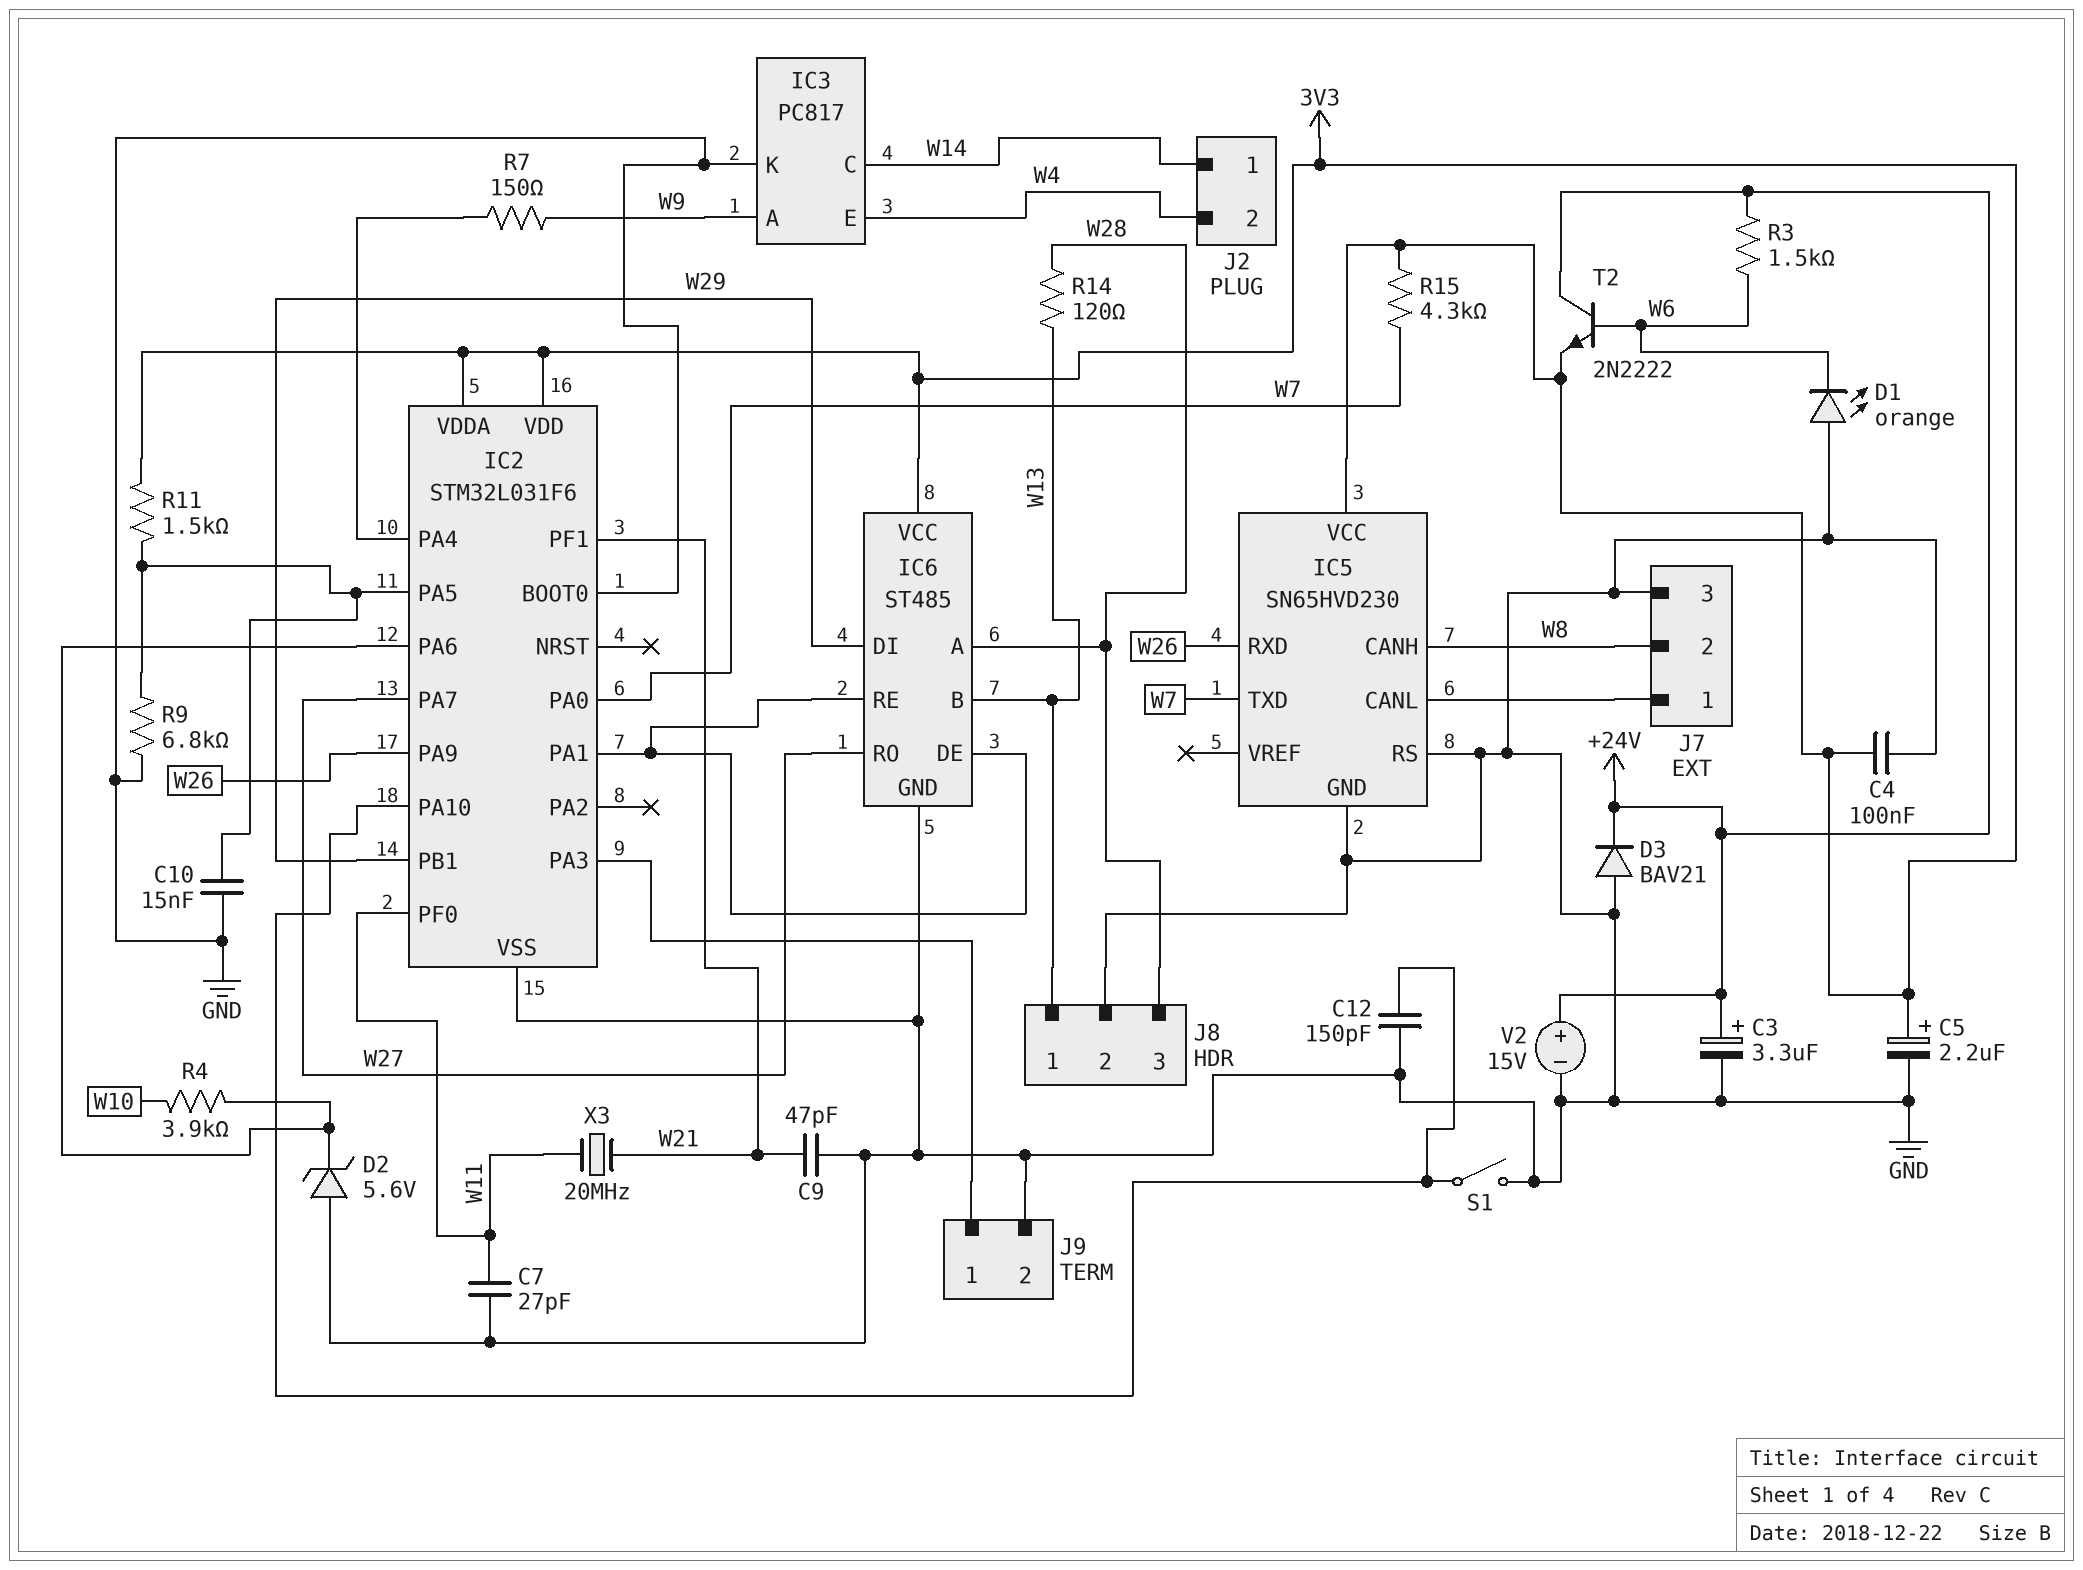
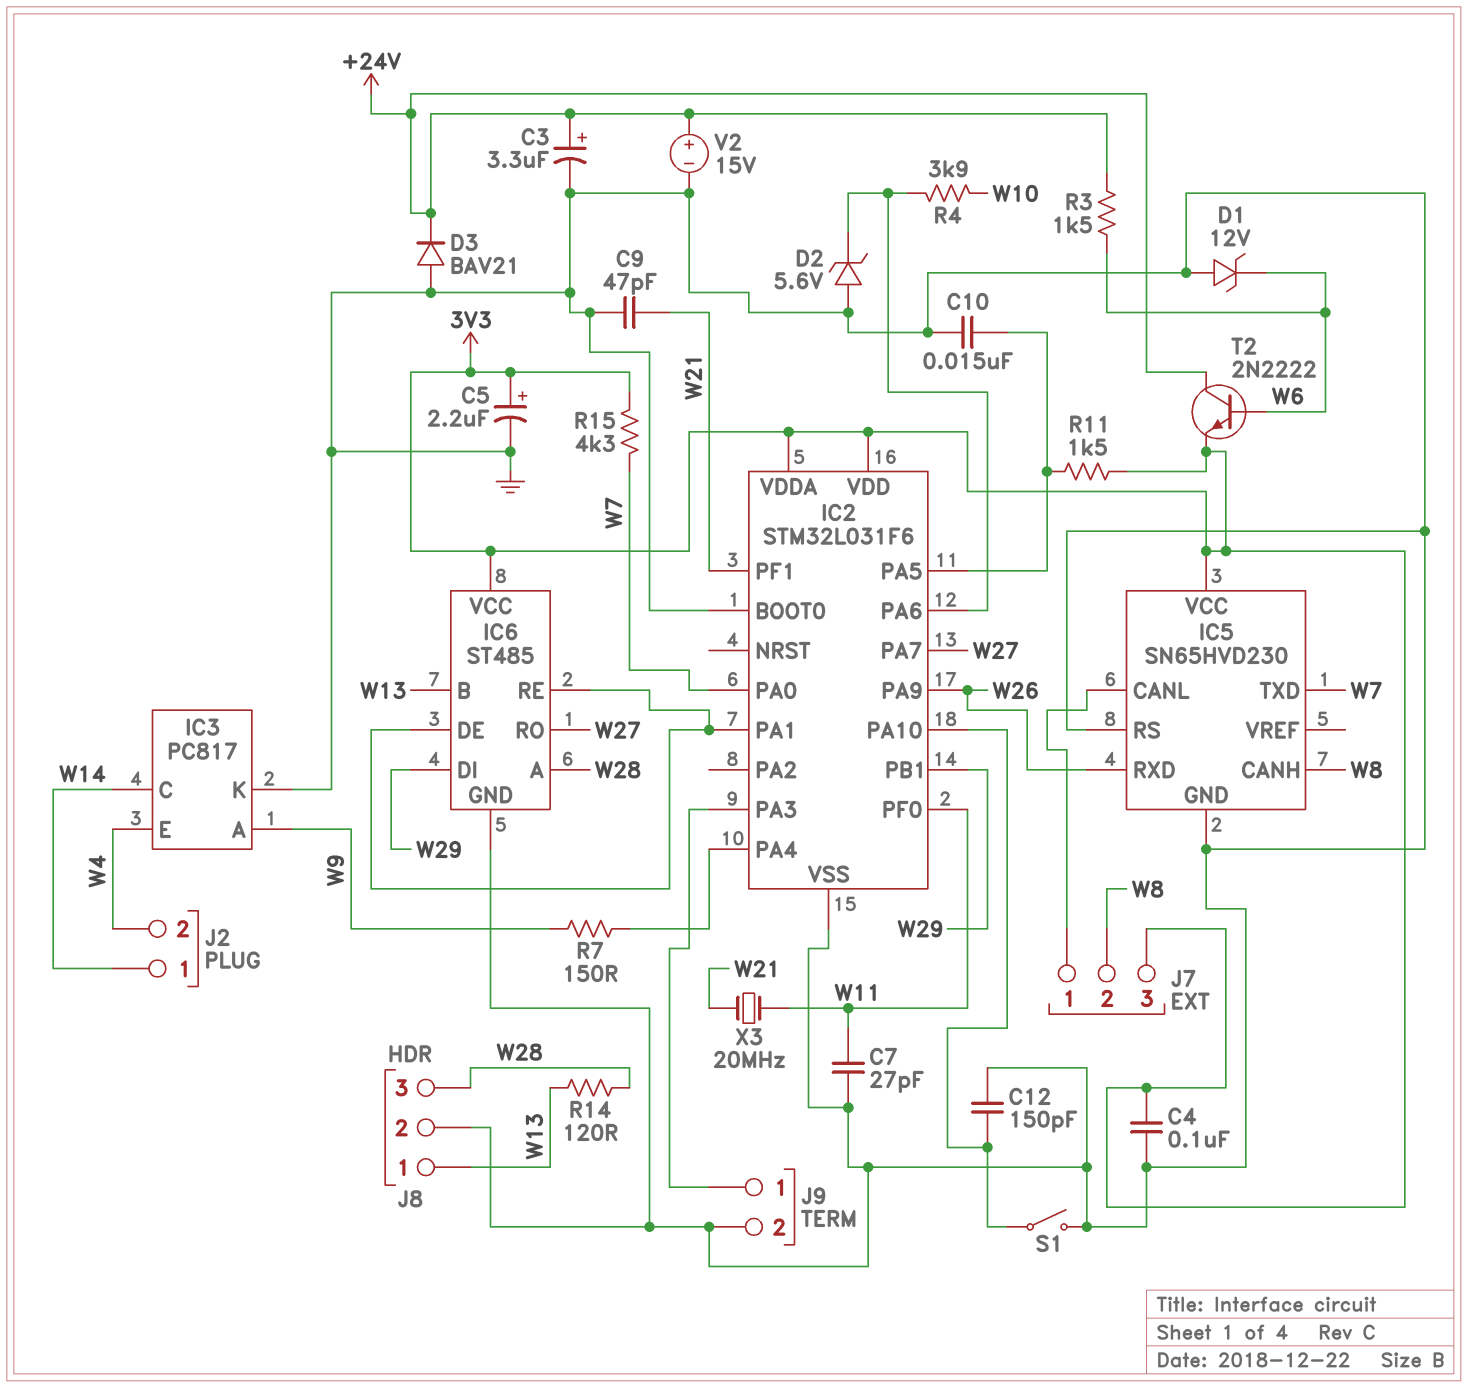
D1: LED orange (A GND, K W6) -> zener 12V (A GND, K W6)
J7 pin 3: GND -> 3V3
R9: 6.8k (GND, IC2/PA5) -> none

